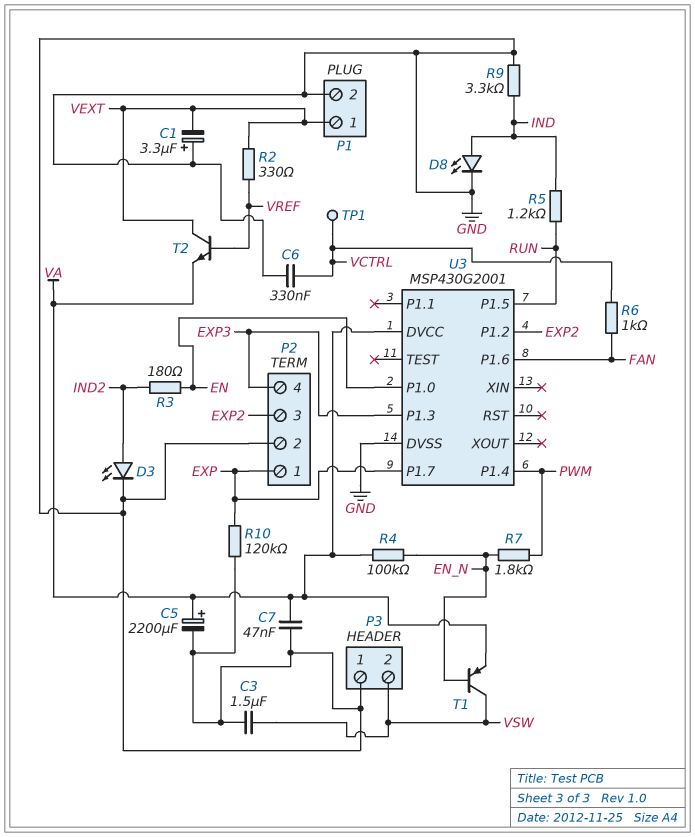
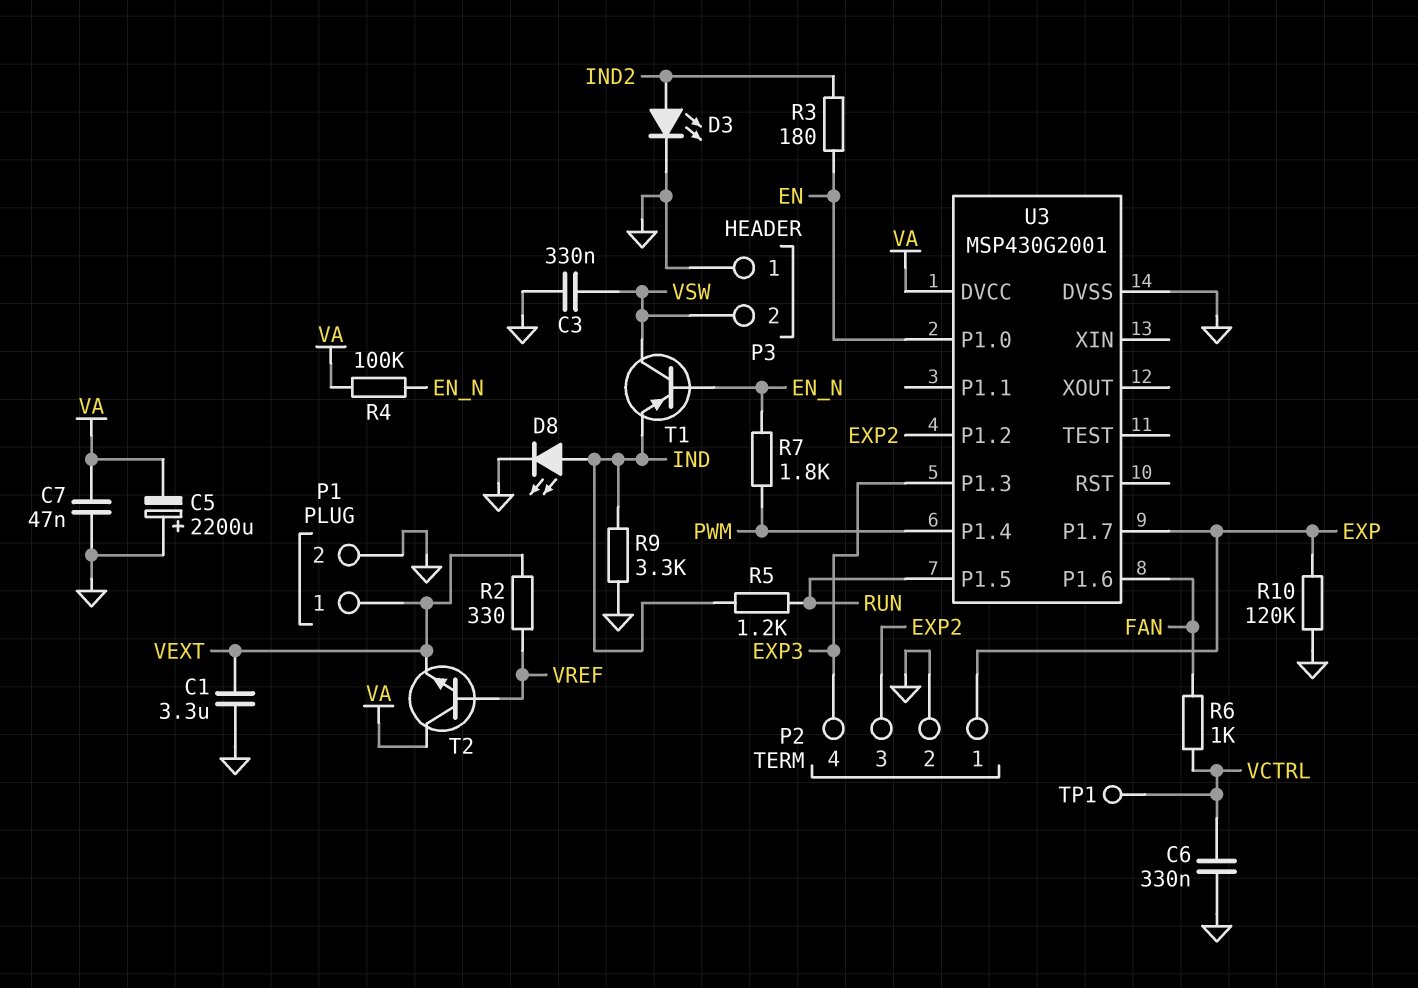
C1: 3.3uF (plus GND, minus VEXT) -> 3.3uF (GND, VEXT)
C3: 1.5uF (GND, VSW) -> 330nF (GND, VSW)
C5: 2200uF (plus VA, minus GND) -> 2200uF (plus GND, minus VA)
T1: PNP (B EN_N, C VSW, E VA) -> PNP (B EN_N, C VSW, E IND)
T2: NPN (B VREF, C VEXT, E VA) -> NPN (B VREF, C VA, E VEXT)

